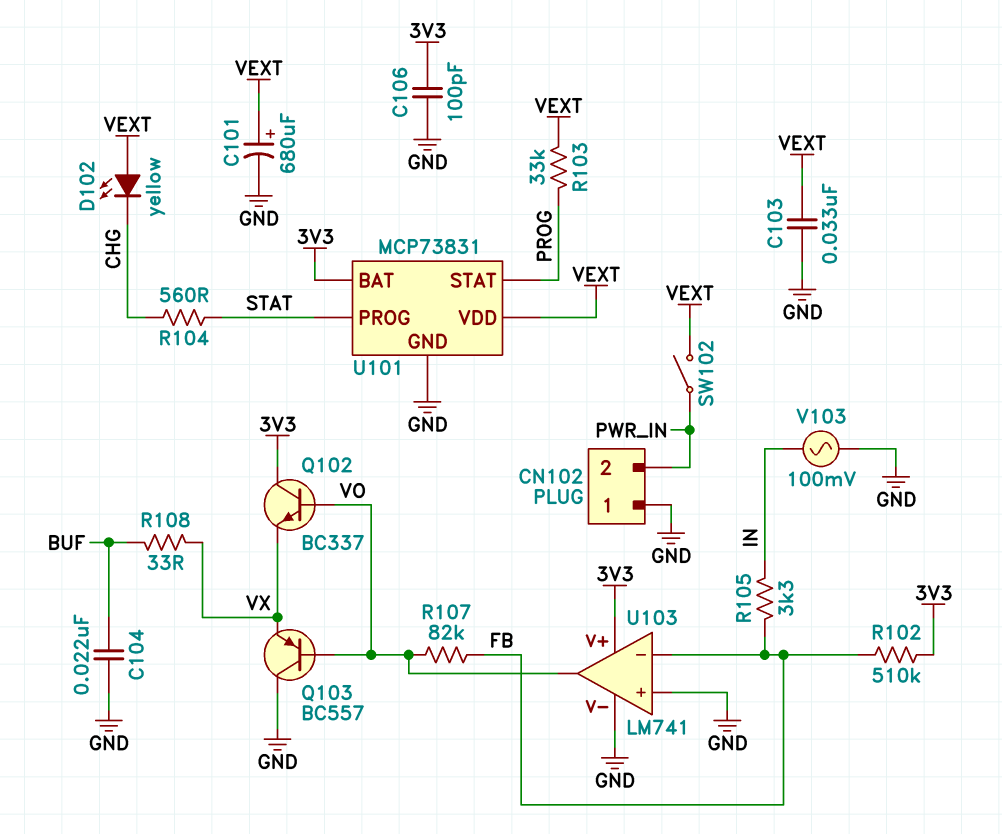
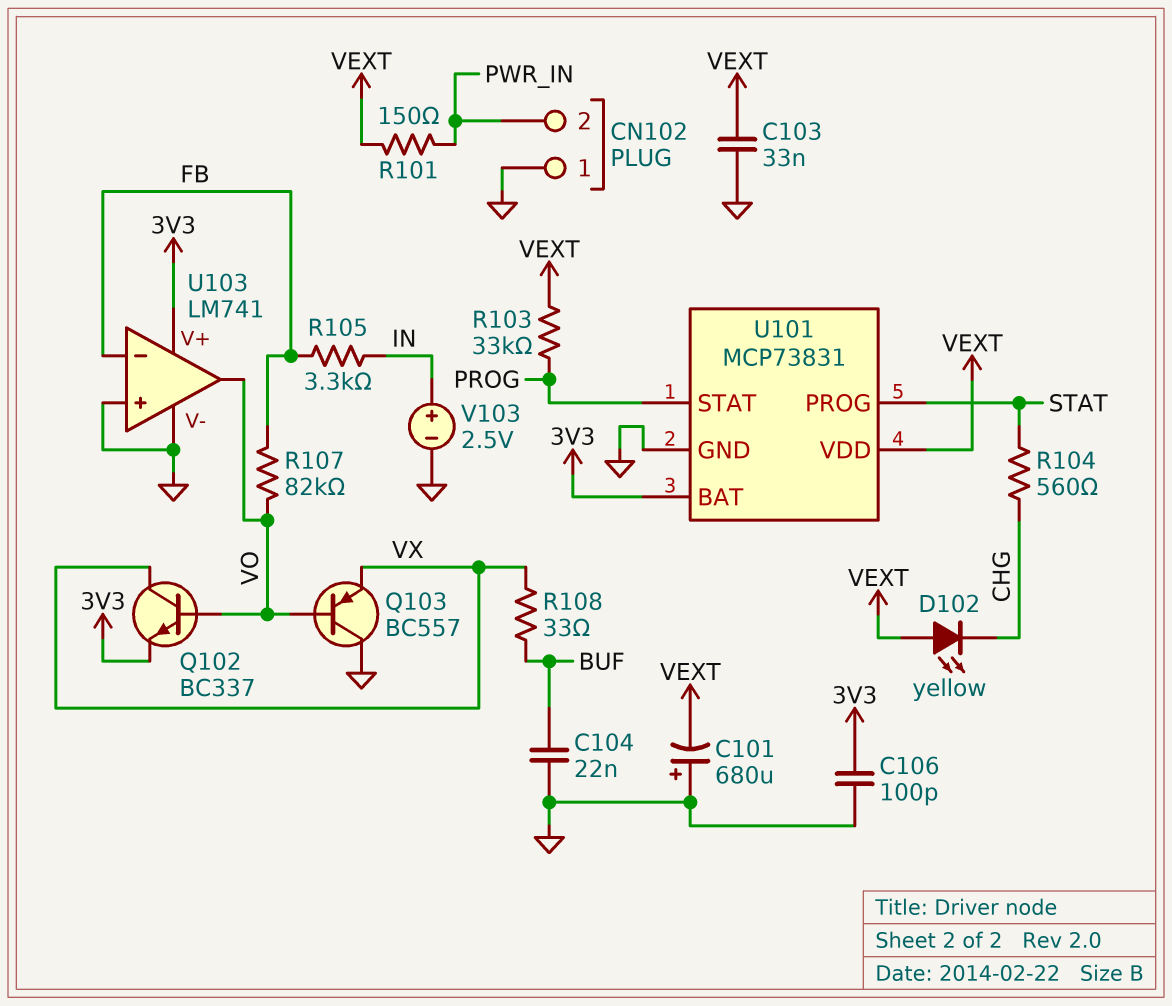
C101: 680uF (plus VEXT, minus GND) -> 680uF (plus GND, minus VEXT)
Q102: NPN BC337 (B VO, C 3V3, E VX) -> NPN BC337 (B VO, C VX, E 3V3)
R101: none -> 150 (PWR_IN, VEXT)
R102: 510k (3V3, FB) -> none
SW102: switch (PWR_IN, VEXT) -> none
V103: AC 100mV (GND, IN) -> 2.5V (plus IN, minus GND)

